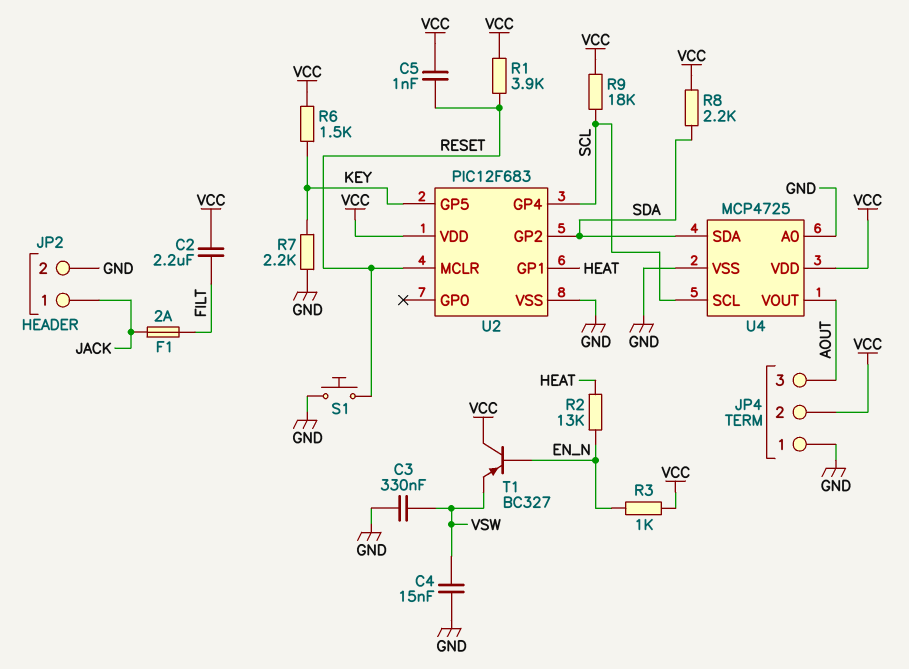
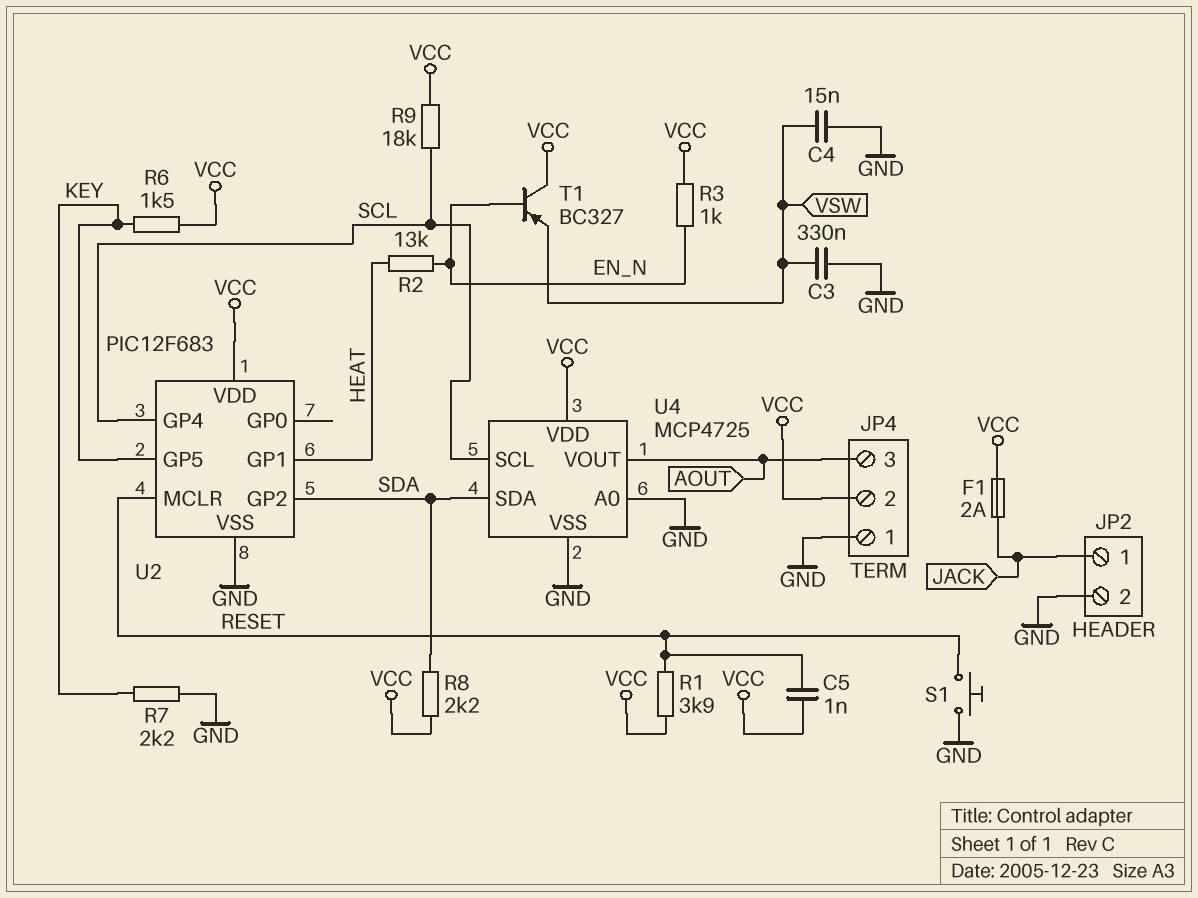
C2: 2.2uF (FILT, VCC) -> none
F1: 2A (FILT, JACK) -> 2A (JACK, VCC)

